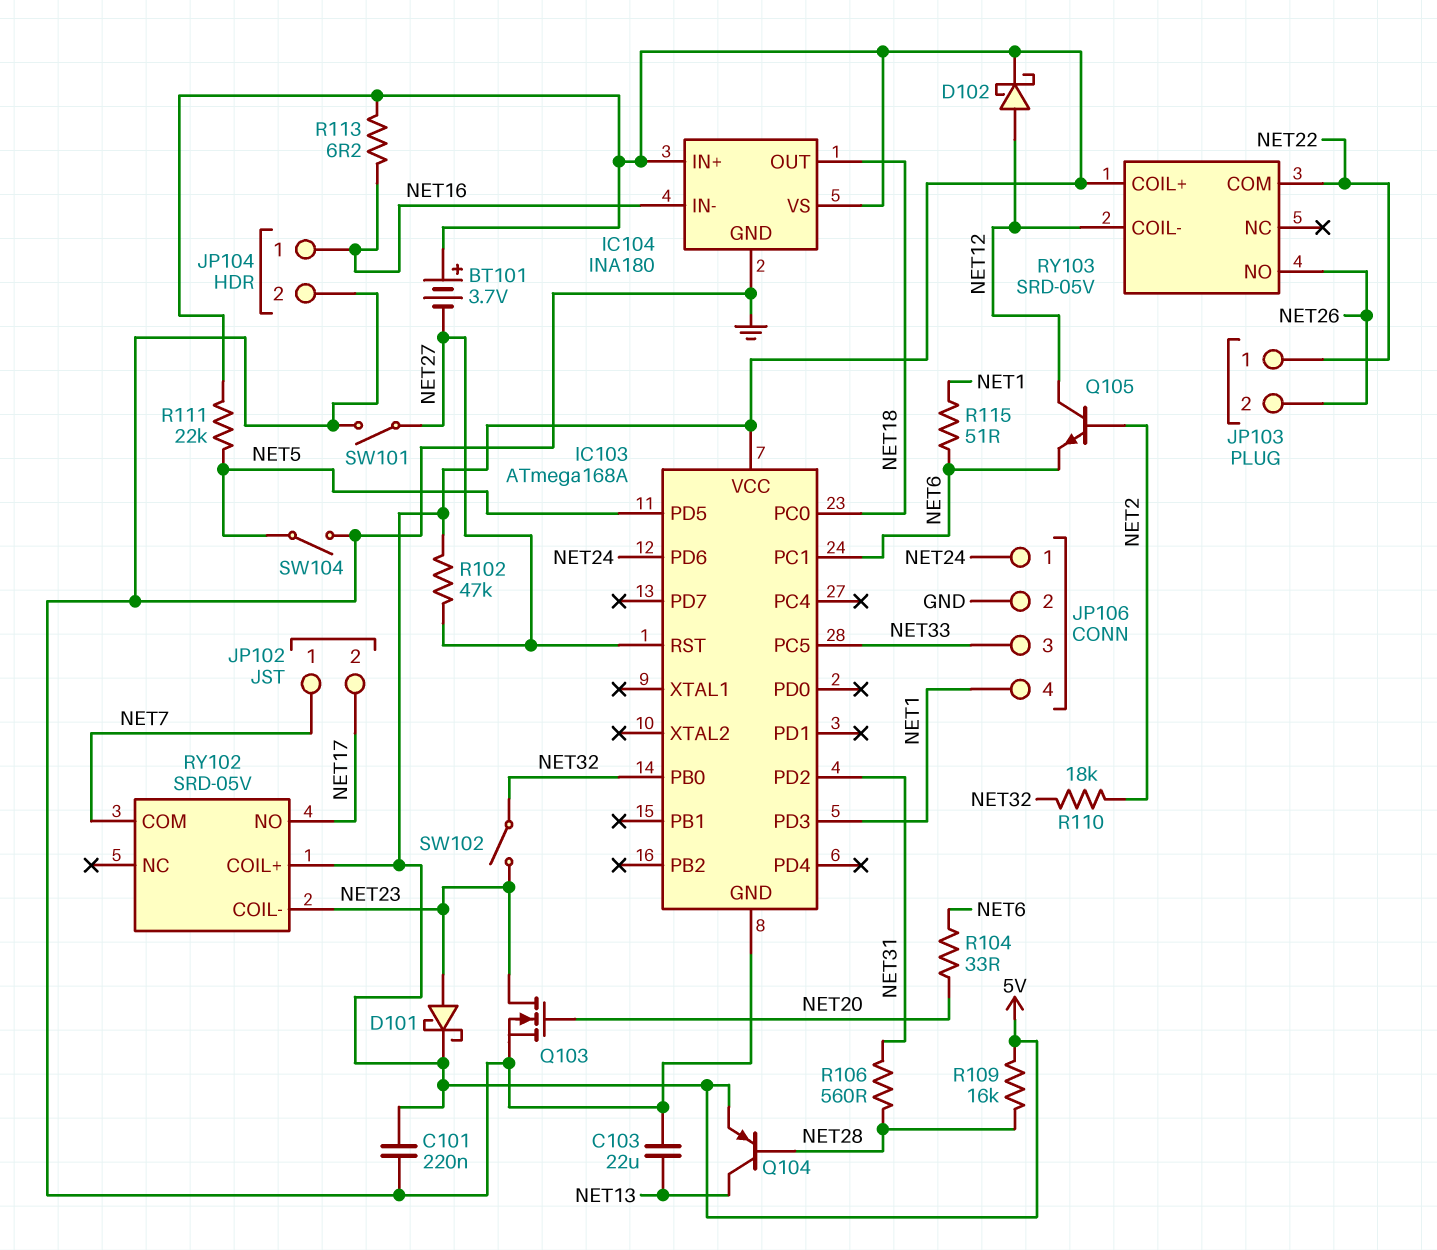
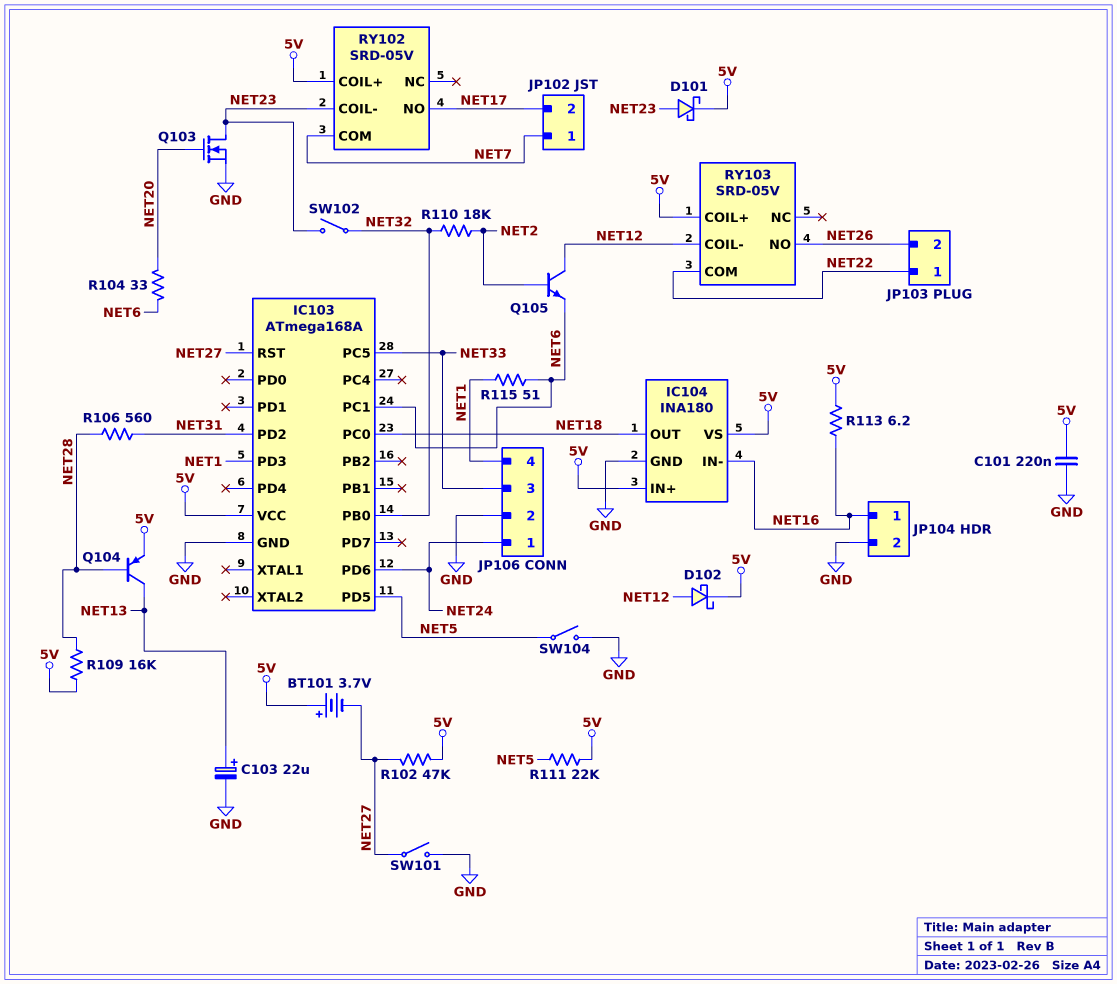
C103: 22uF (GND, NET13) -> 22uF (plus NET13, minus GND)

